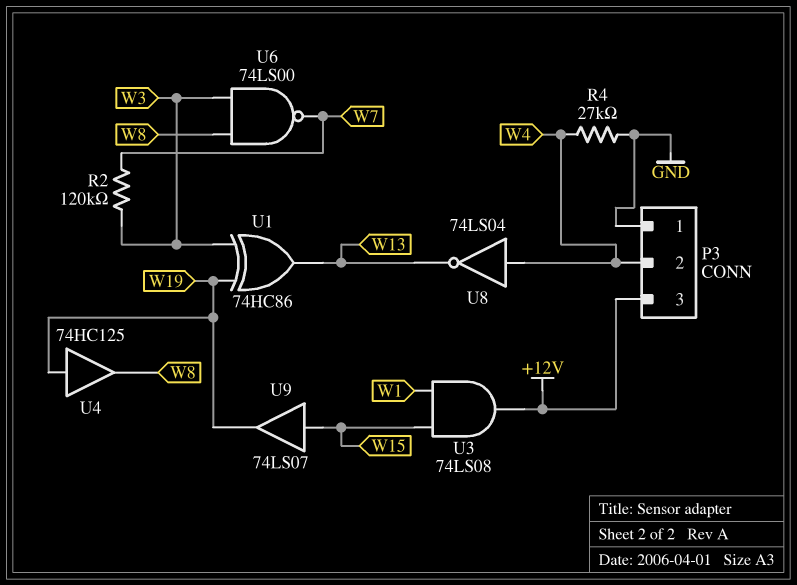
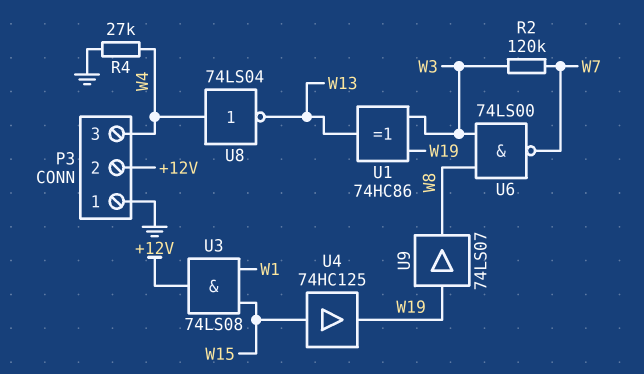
P3 pin 2: W4 -> +12V
P3 pin 3: +12V -> W4
U4: buffer 74HC125 (in W19, out W8) -> buffer 74HC125 (in W15, out W19)
U9: buffer 74LS07 (in W15, out W19) -> buffer 74LS07 (in W19, out W8)

